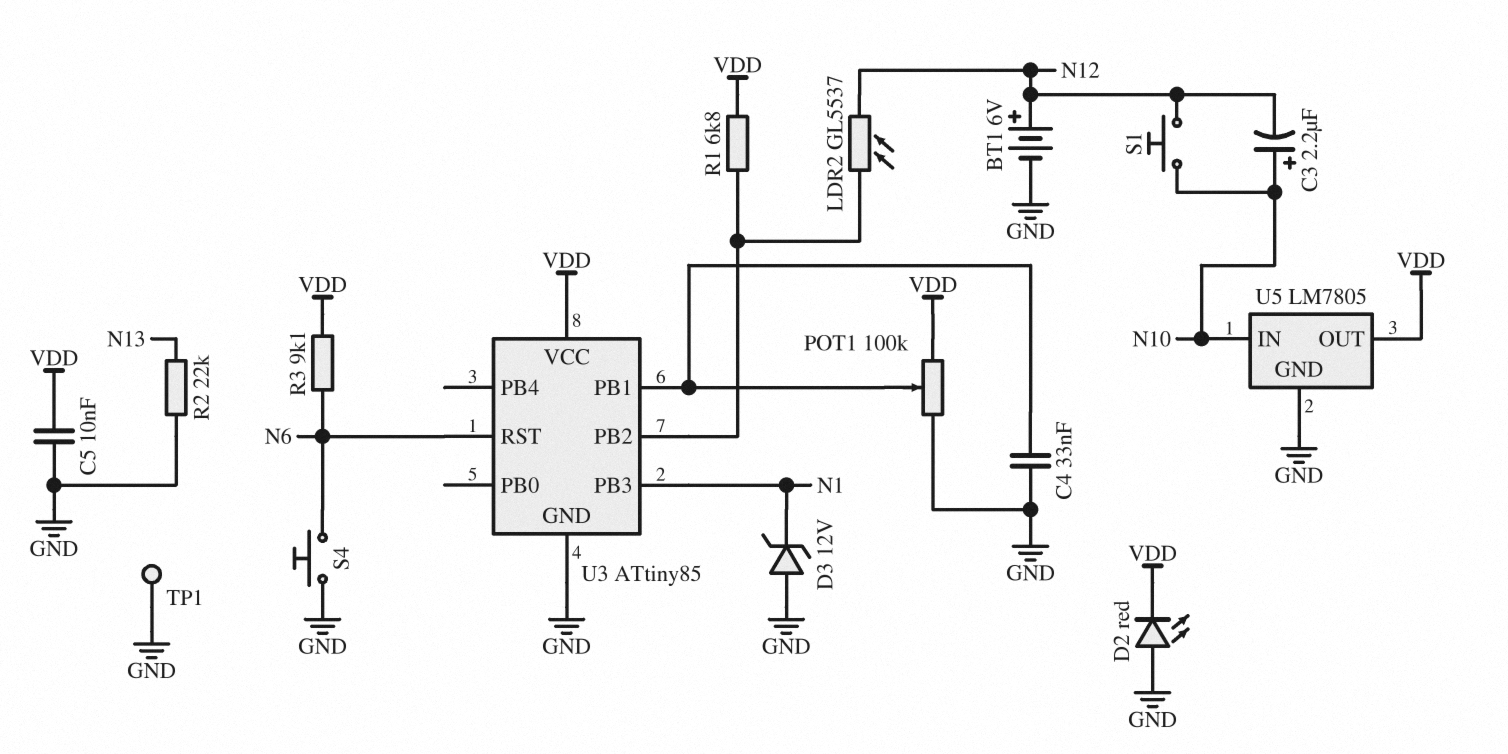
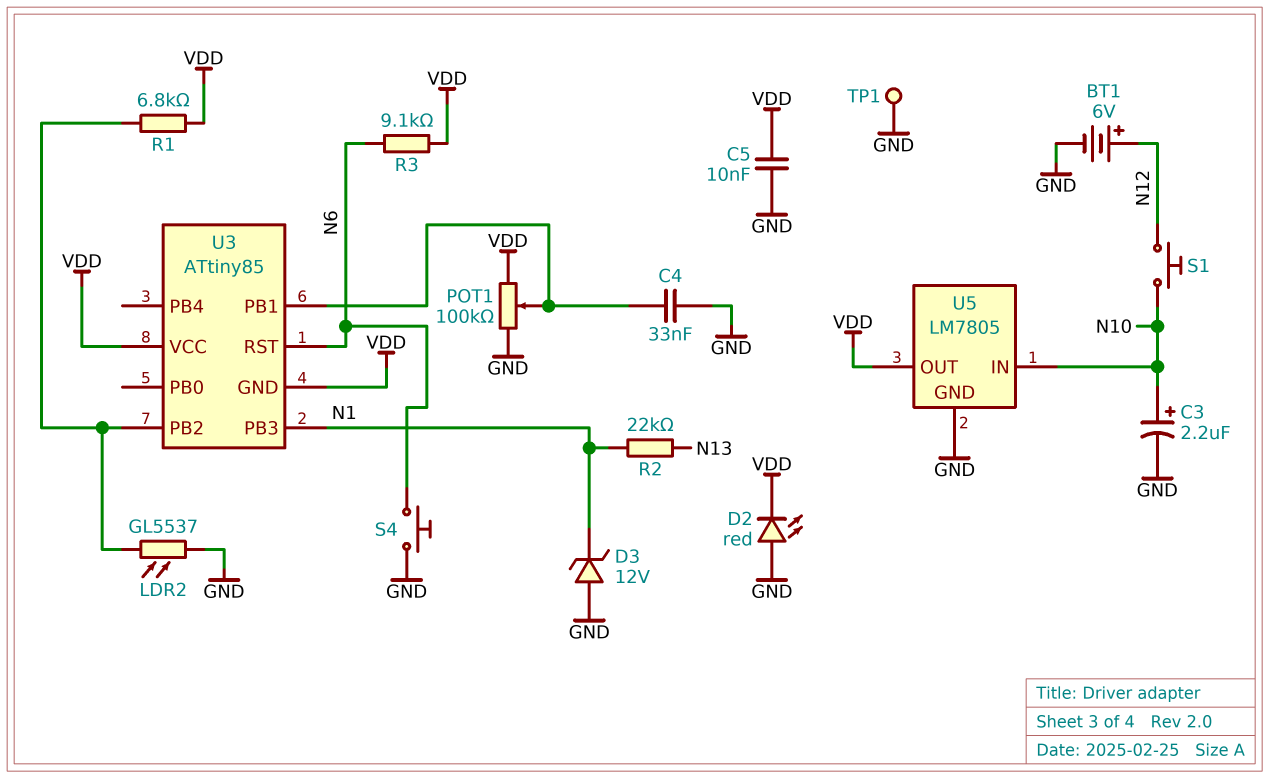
C3: 2.2uF (plus N10, minus N12) -> 2.2uF (plus N10, minus GND)
LDR2: GL5537 (N12, U3/PB2) -> GL5537 (GND, U3/PB2)
R2: 22k (GND, N13) -> 22k (N1, N13)
U3 pin GND: GND -> VDD

